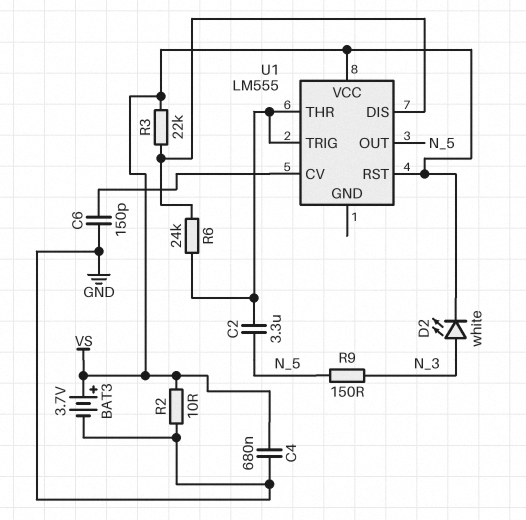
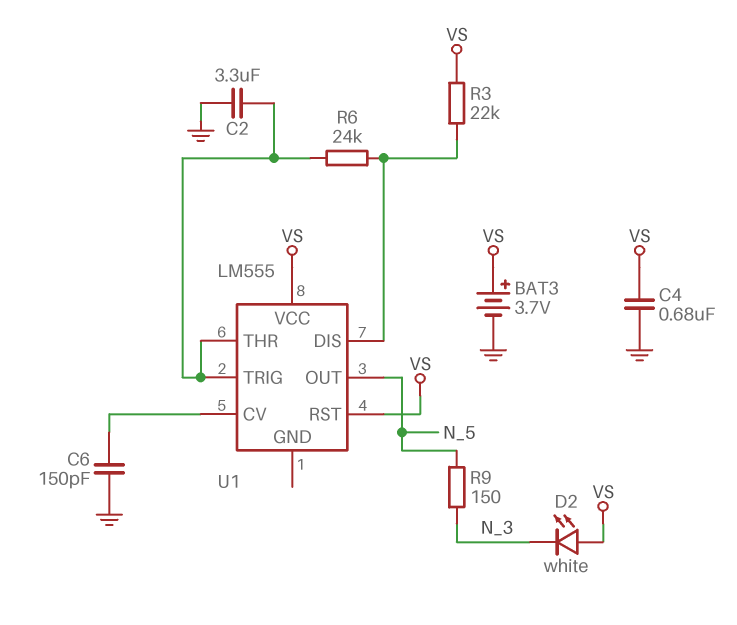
C2: 3.3uF (N_5, U1/THR) -> 3.3uF (GND, U1/THR)
D2: LED white (A N_3, K VS) -> LED white (A VS, K N_3)
R2: 10 (GND, VS) -> none

